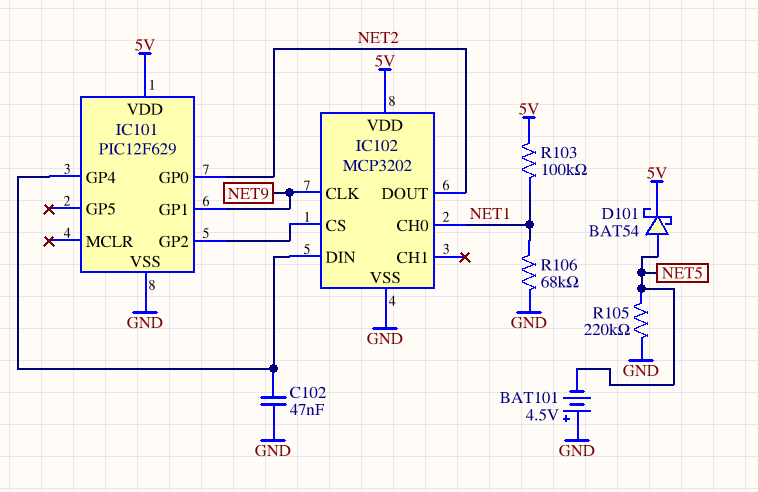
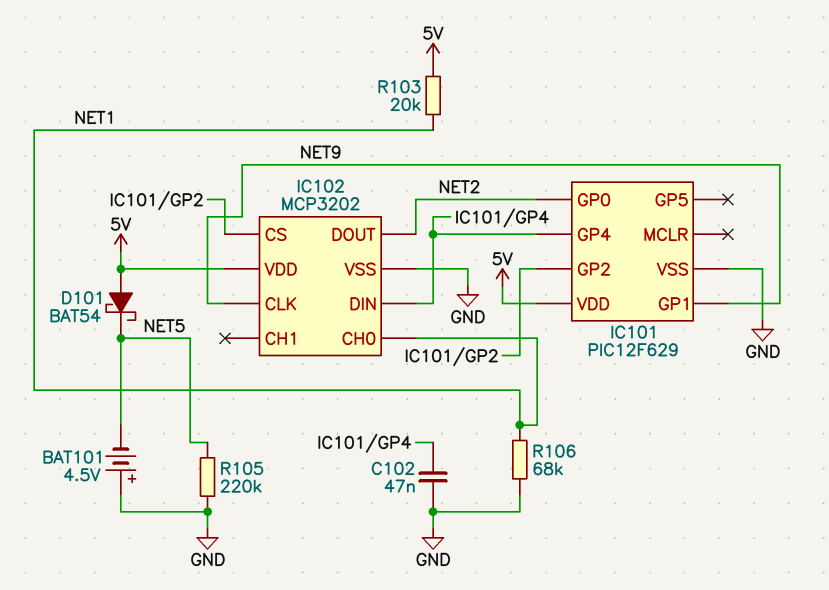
D101: schottky BAT54 (A NET5, K 5V) -> schottky BAT54 (A 5V, K NET5)
R103: 100k (5V, NET1) -> 20k (5V, NET1)

